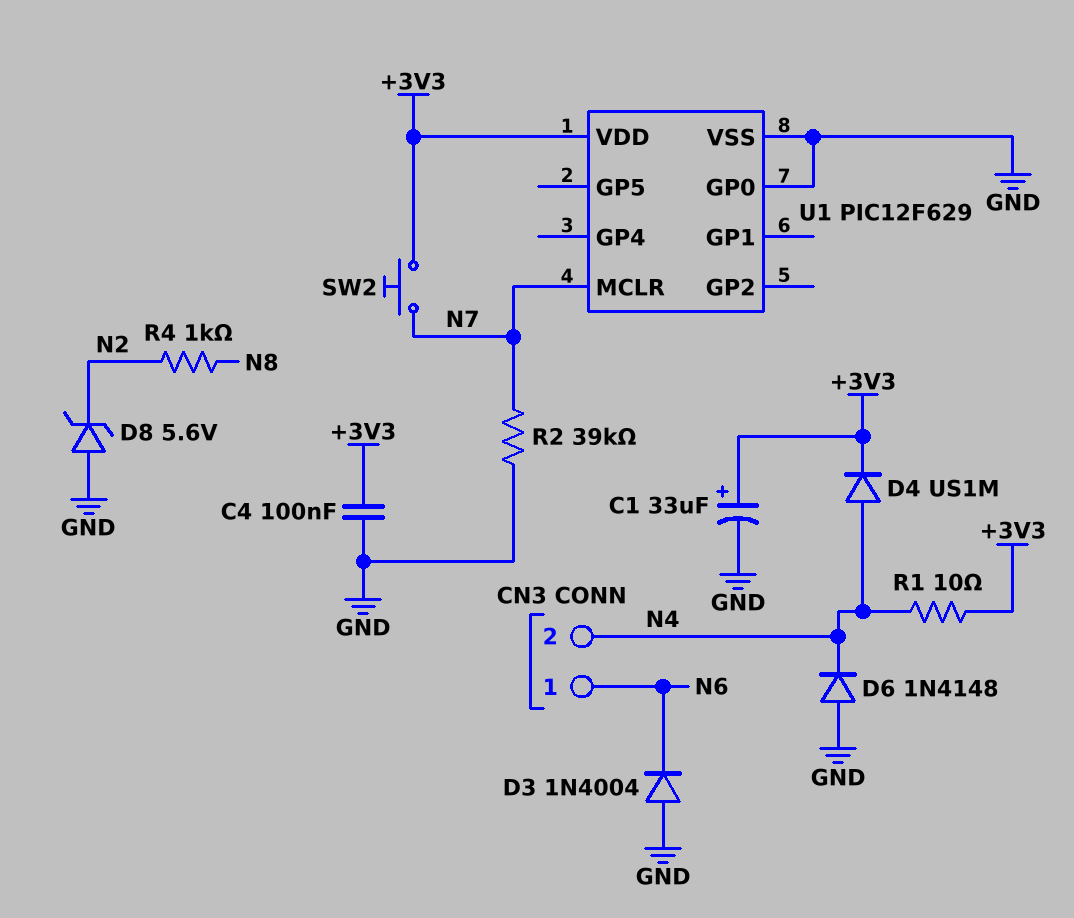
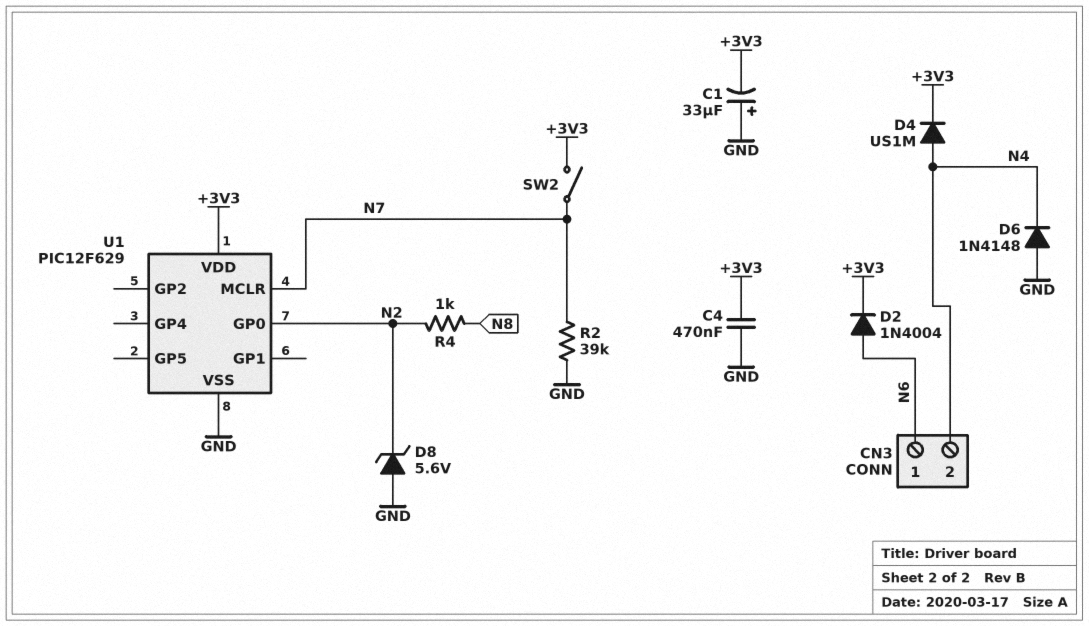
C1: 33uF (plus +3V3, minus GND) -> 33uF (plus GND, minus +3V3)
C4: 100nF (+3V3, GND) -> 470nF (+3V3, GND)
D2: none -> diode 1N4004 (A N6, K +3V3)
D3: diode 1N4004 (A GND, K N6) -> none
R1: 10 (+3V3, N4) -> none
SW2: button (+3V3, N7) -> switch (+3V3, N7)
U1 pin GP0: GND -> N2

